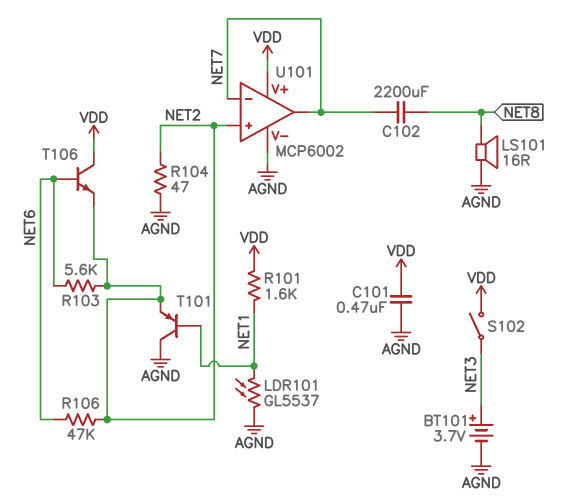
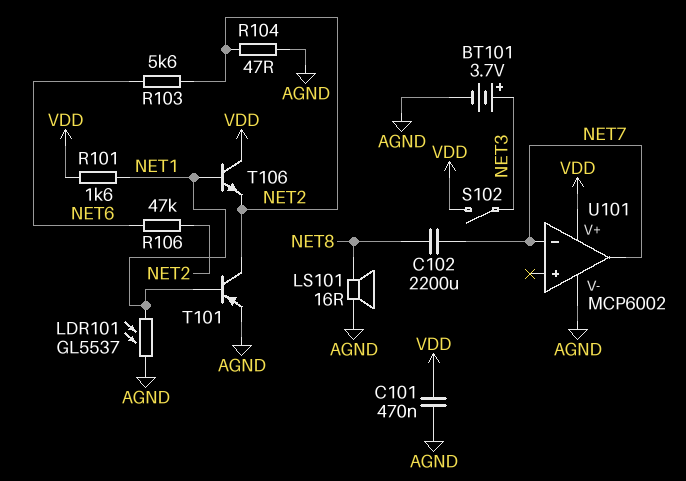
T101: PNP (B NET1, C AGND, E NET2) -> PNP (B NET1, C NET2, E AGND)
T106: NPN (B NET6, C VDD, E NET2) -> NPN (B NET1, C VDD, E NET2)
U101 pin in+: NET2 -> none

